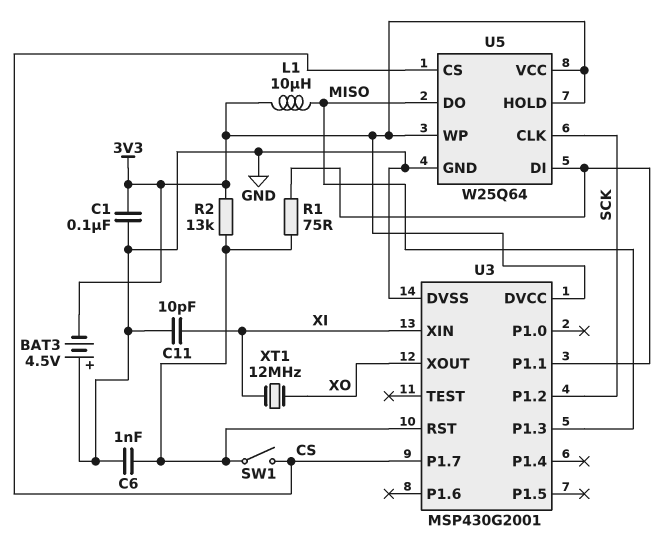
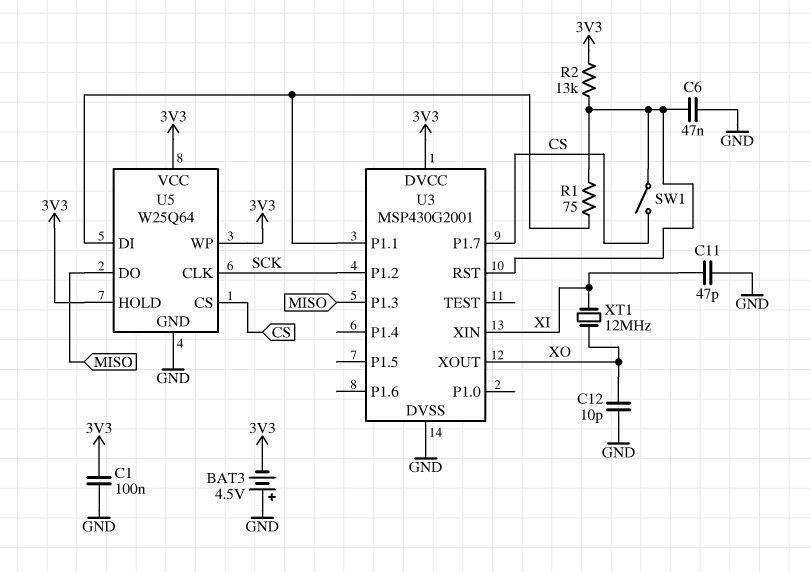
C6: 1nF (GND, U3/RST) -> 47nF (GND, U3/RST)
C11: 10pF (GND, XI) -> 47pF (GND, XI)
C12: none -> 10pF (GND, XO)
L1: 10uH (3V3, MISO) -> none

